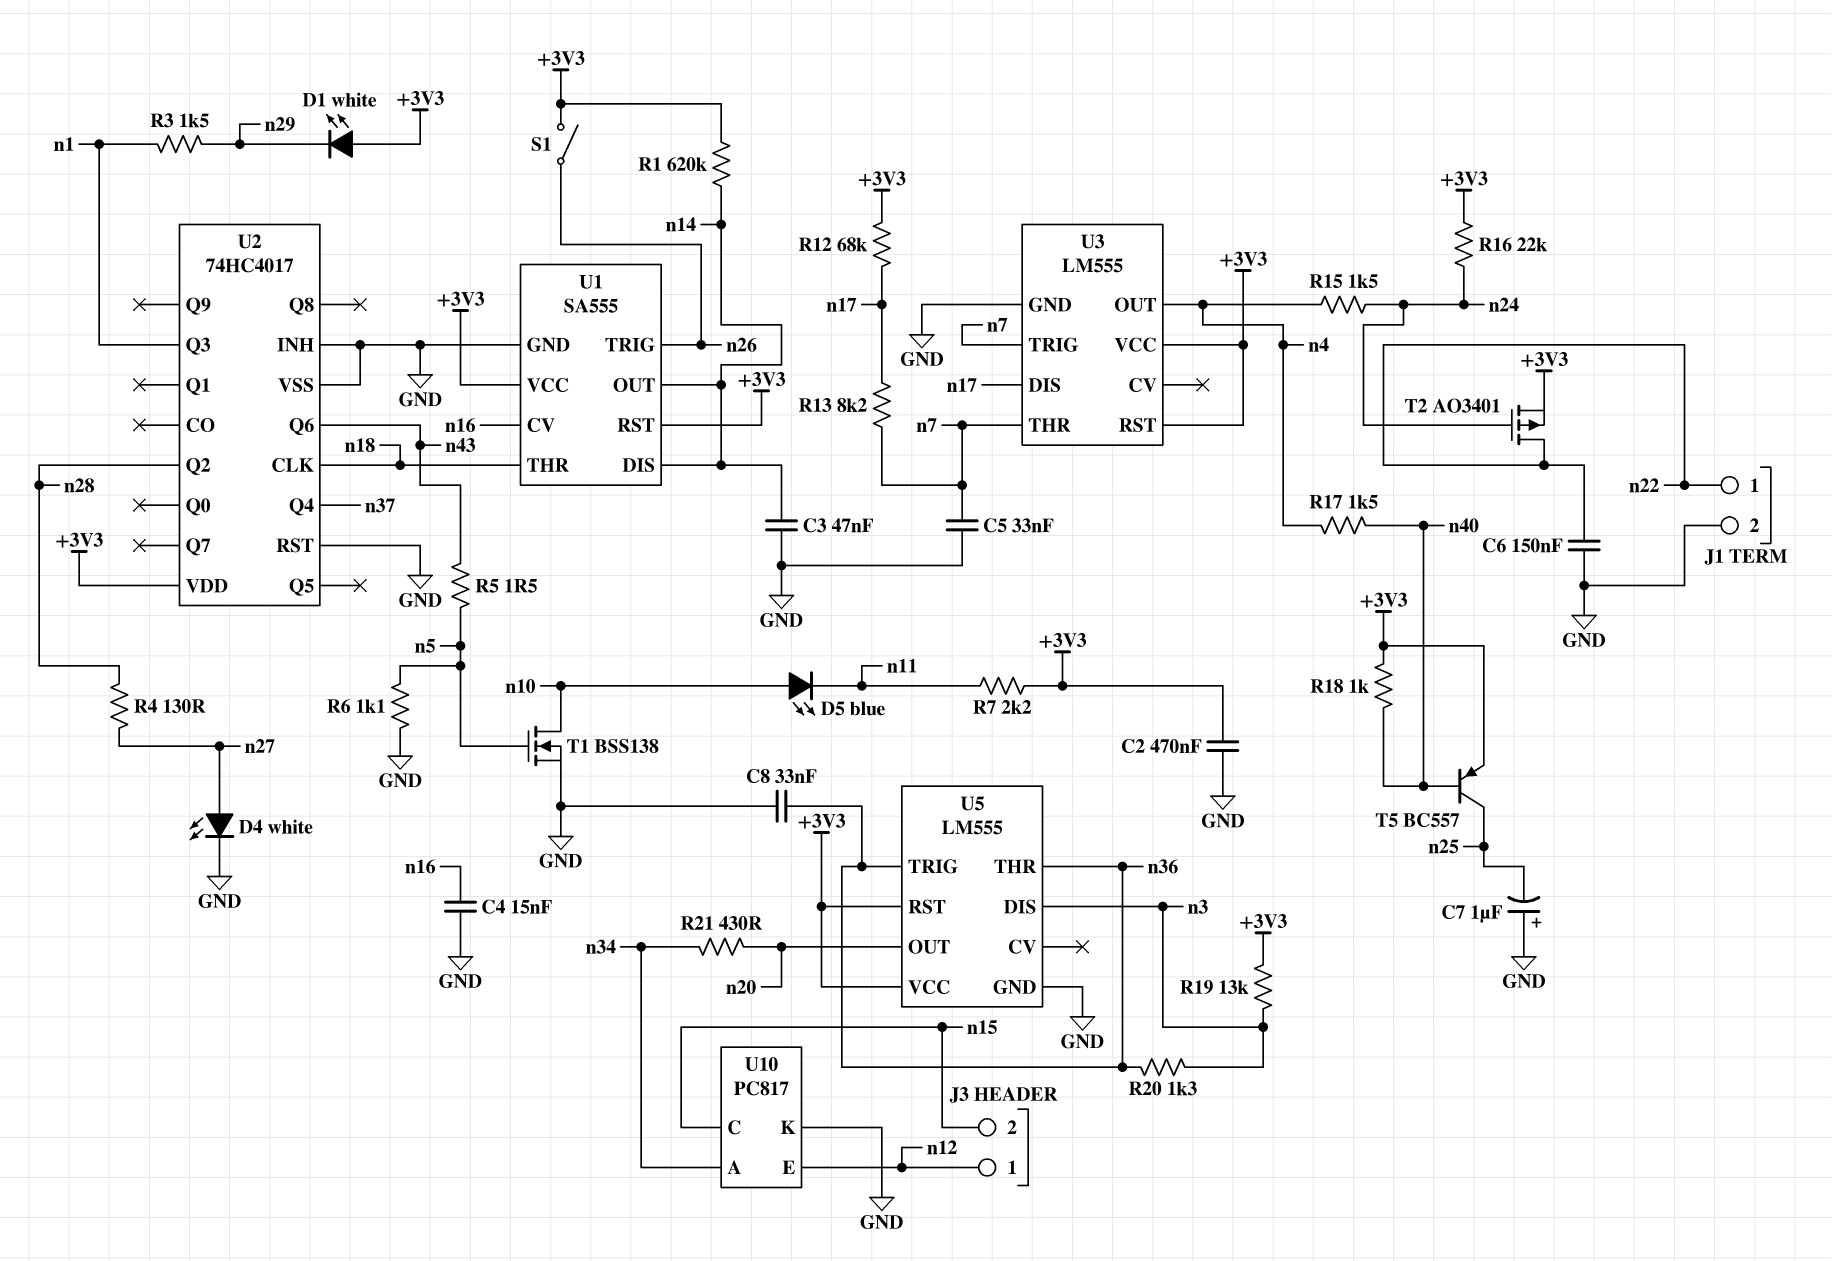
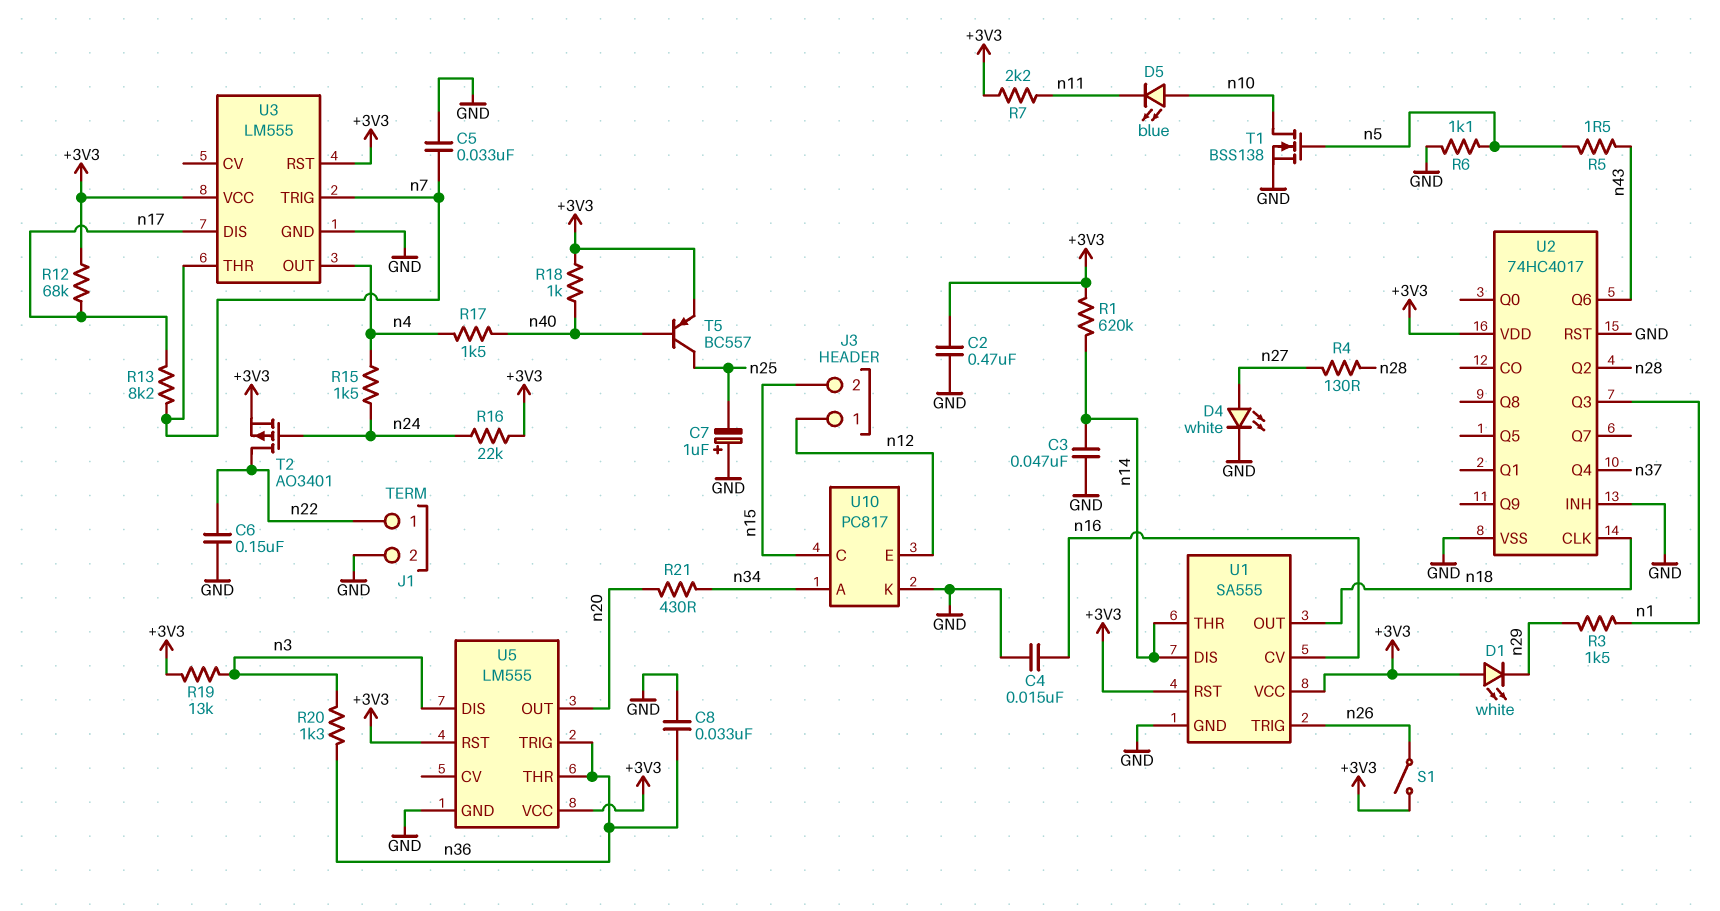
U1 pin OUT: n14 -> n18
U1 pin THR: n18 -> n14

